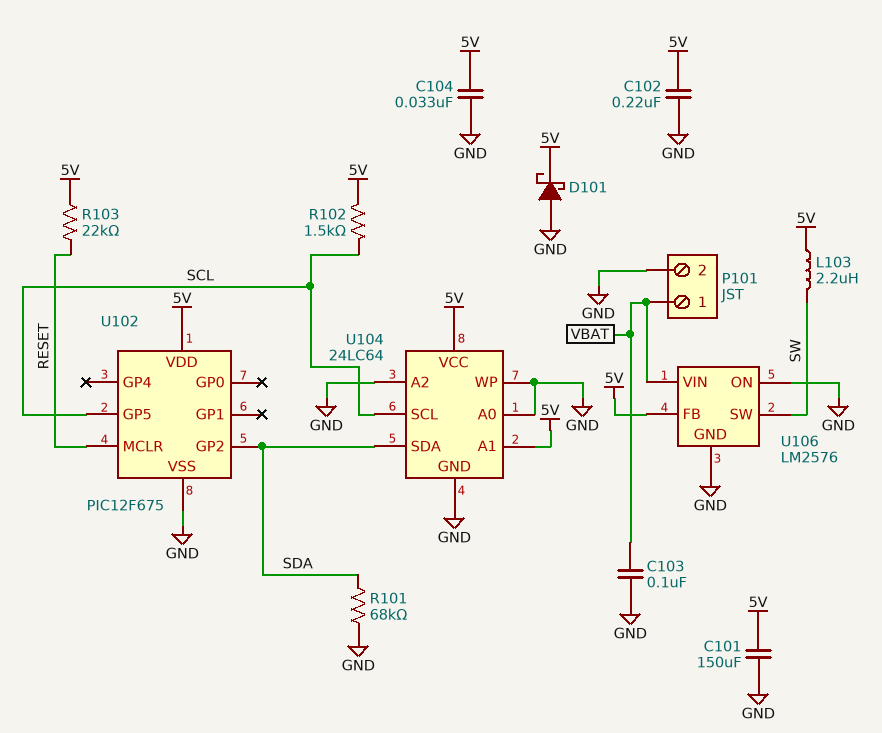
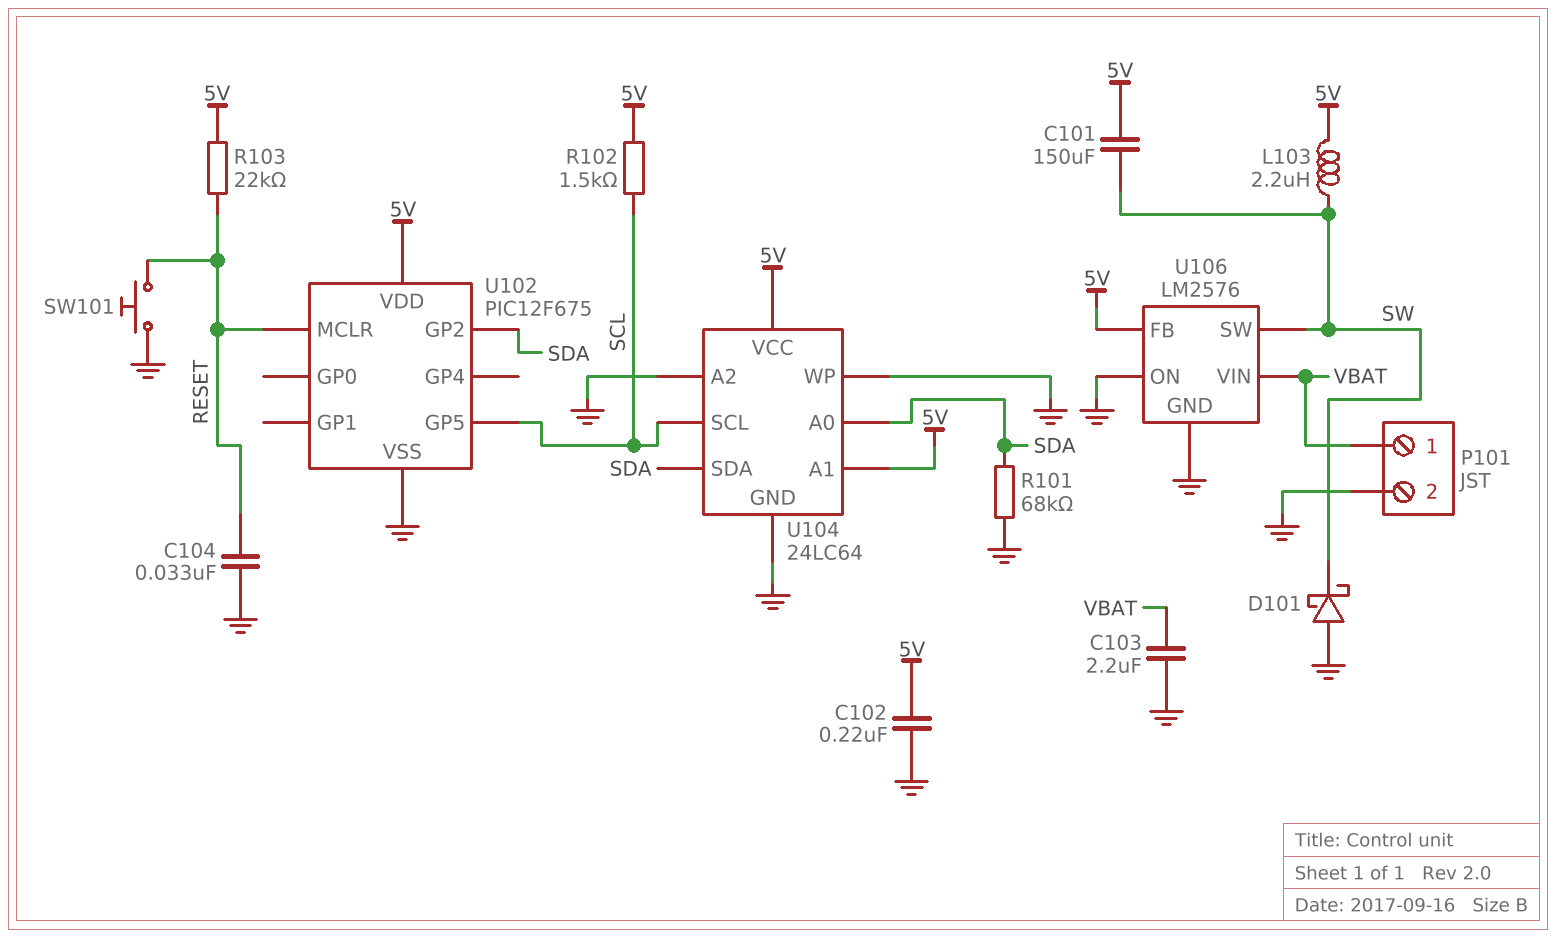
C101: 150uF (5V, GND) -> 150uF (5V, SW)
C103: 100nF (GND, VBAT) -> 2.2uF (GND, VBAT)
C104: 33nF (5V, GND) -> 33nF (GND, RESET)
D101: schottky (A GND, K 5V) -> schottky (A GND, K SW)
SW101: none -> button (GND, RESET)
U104 pin A0: GND -> SDA

